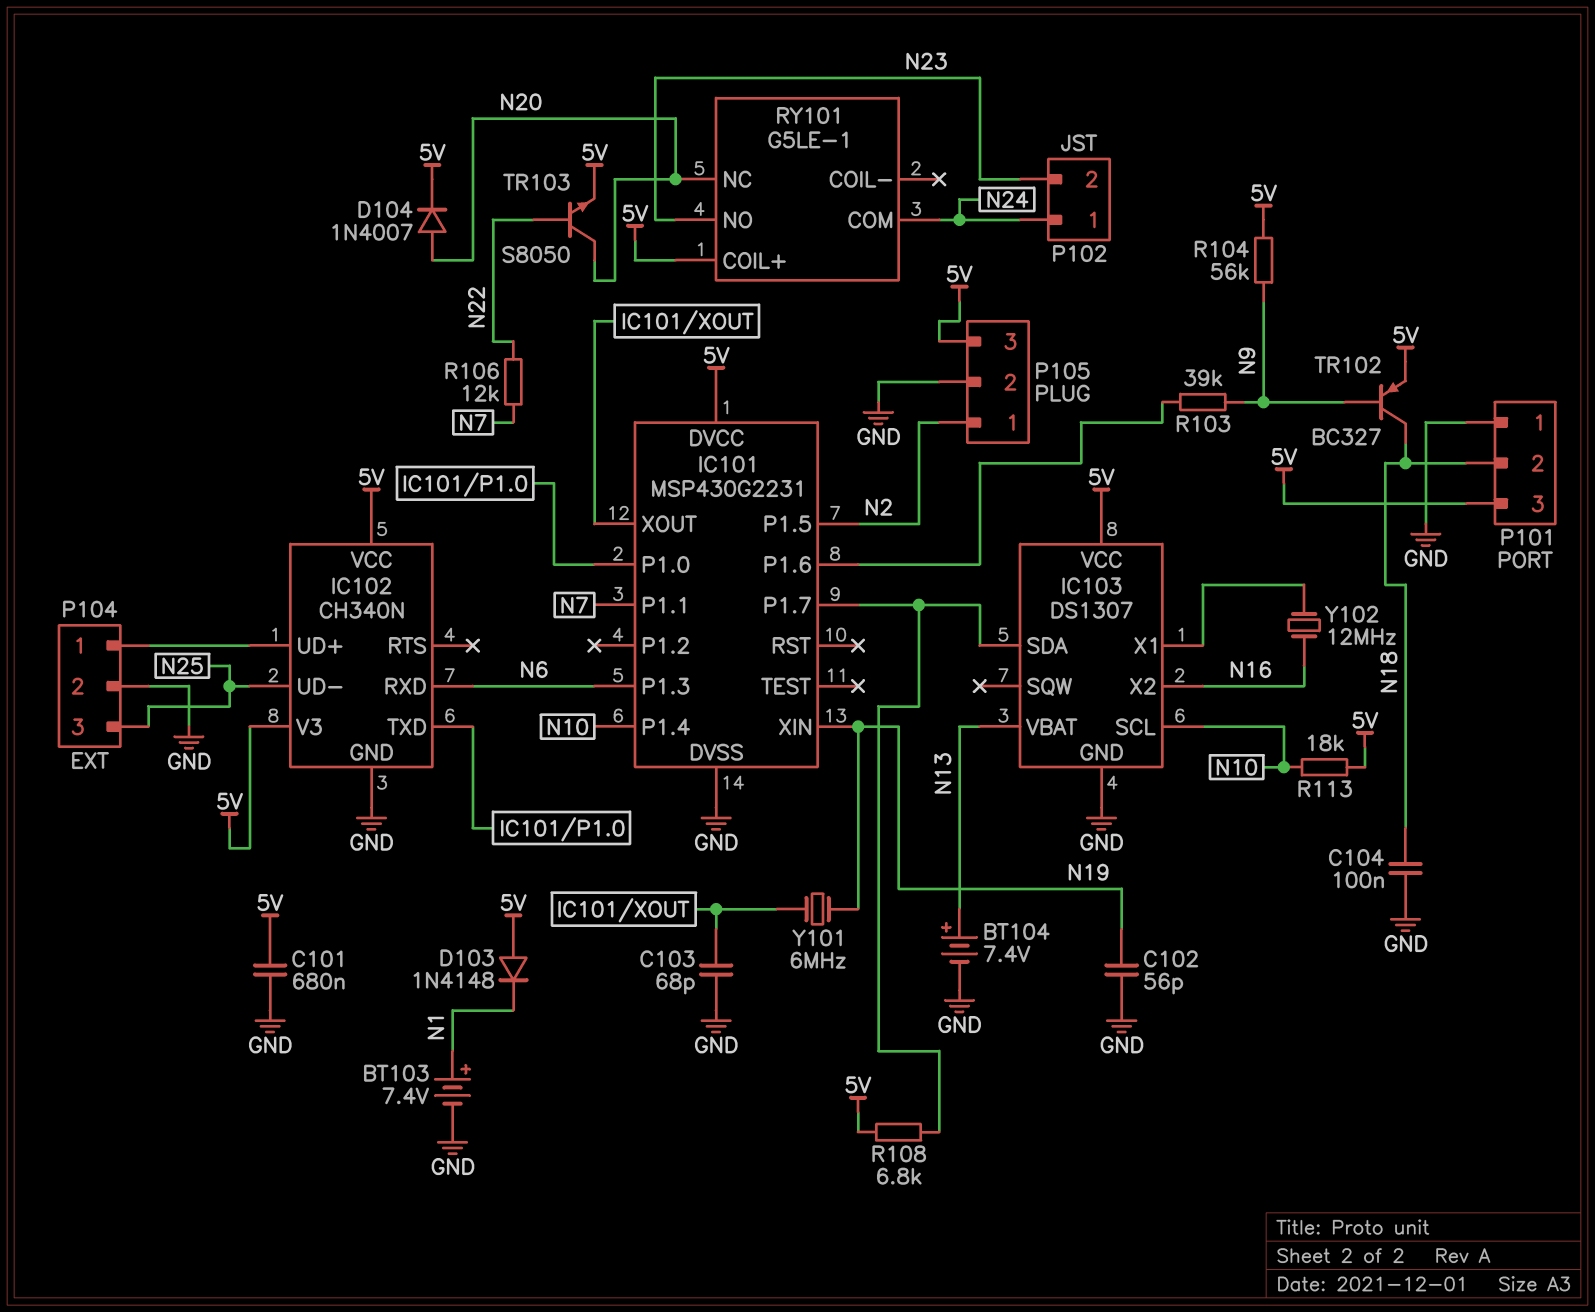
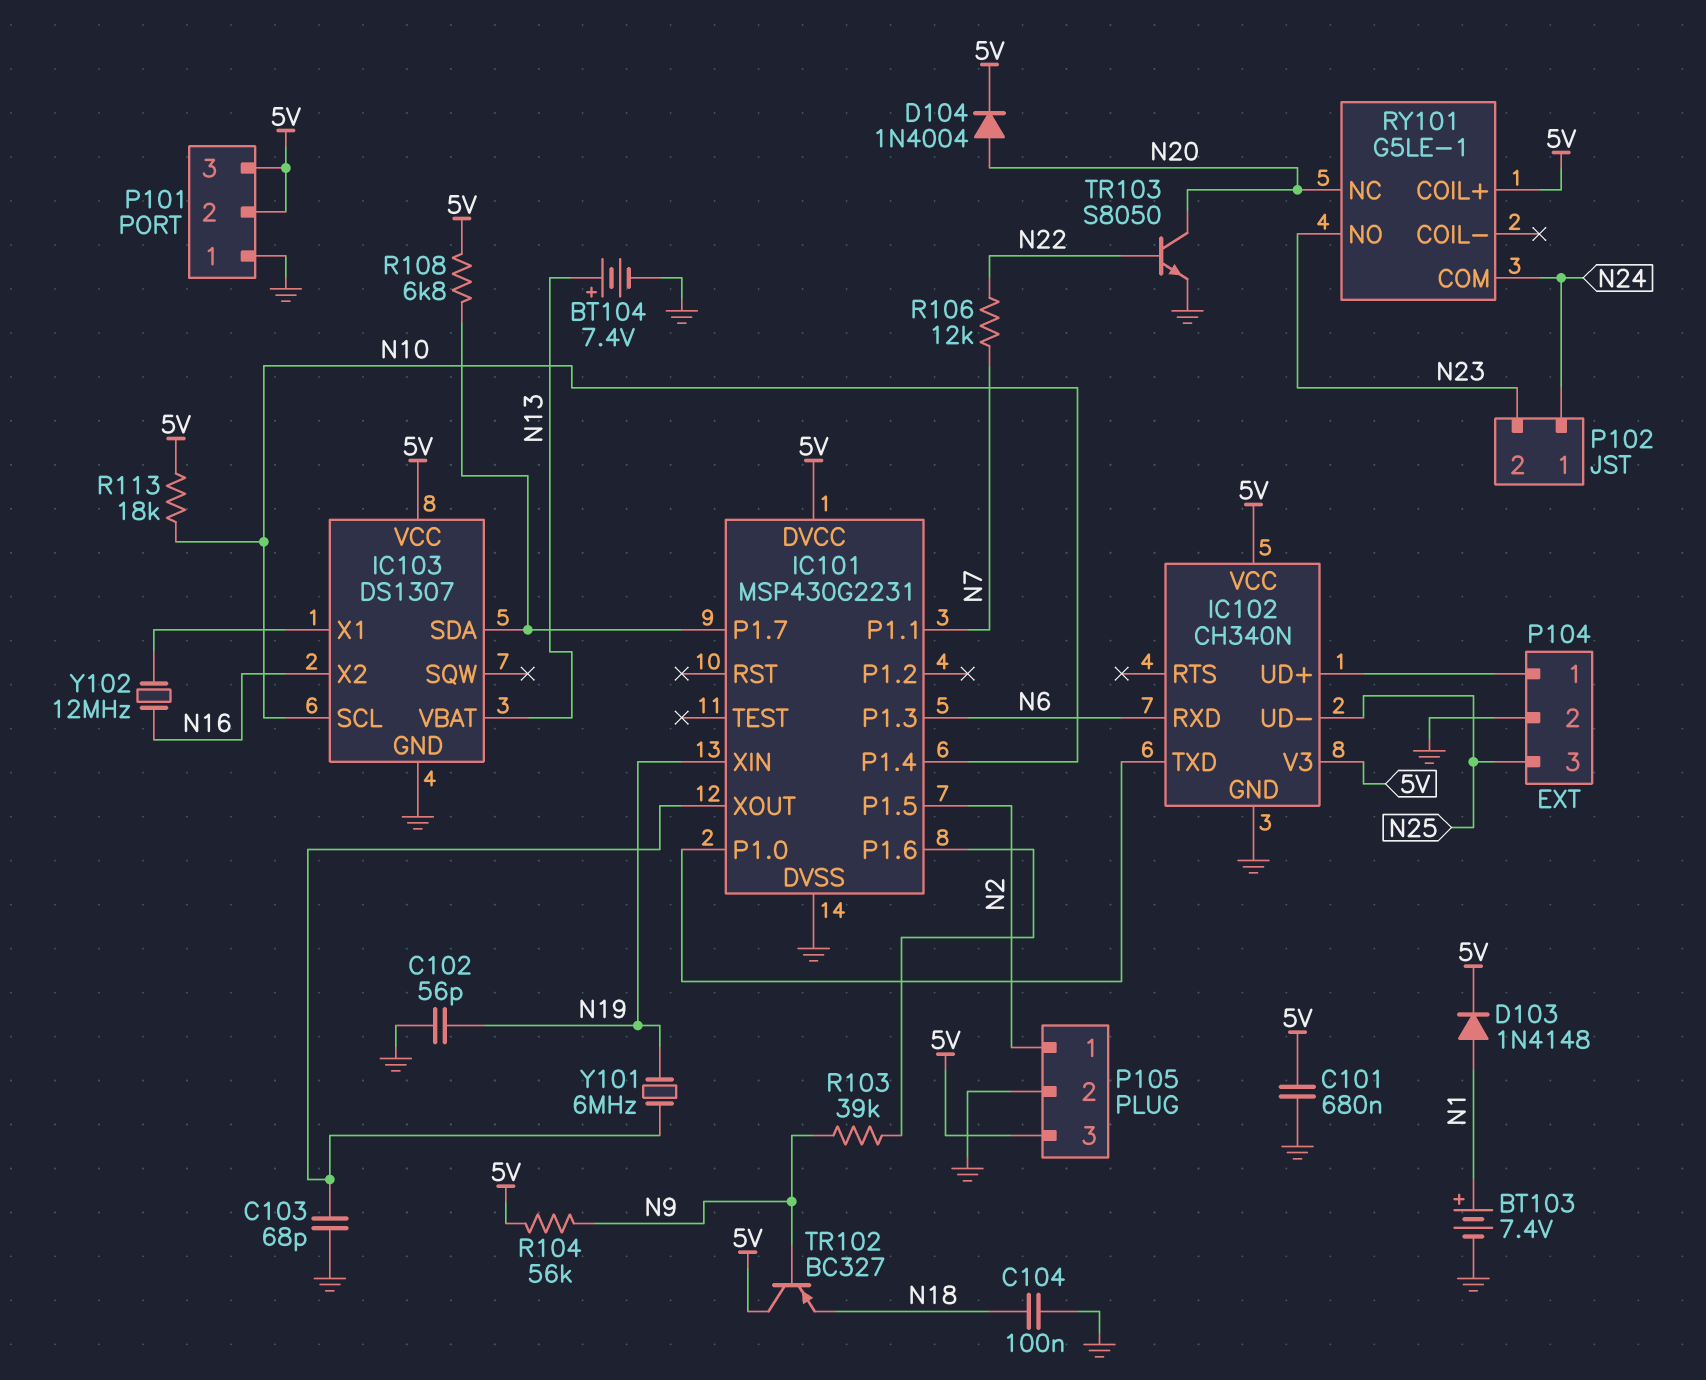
D103: diode 1N4148 (A 5V, K N1) -> diode 1N4148 (A N1, K 5V)
D104: diode 1N4007 (A N20, K 5V) -> diode 1N4004 (A N20, K 5V)
P101 pin 2: N18 -> 5V
TR102: PNP BC327 (B N9, C N18, E 5V) -> PNP BC327 (B N9, C 5V, E N18)
TR103: NPN S8050 (B N22, C N20, E 5V) -> NPN S8050 (B N22, C N20, E GND)

